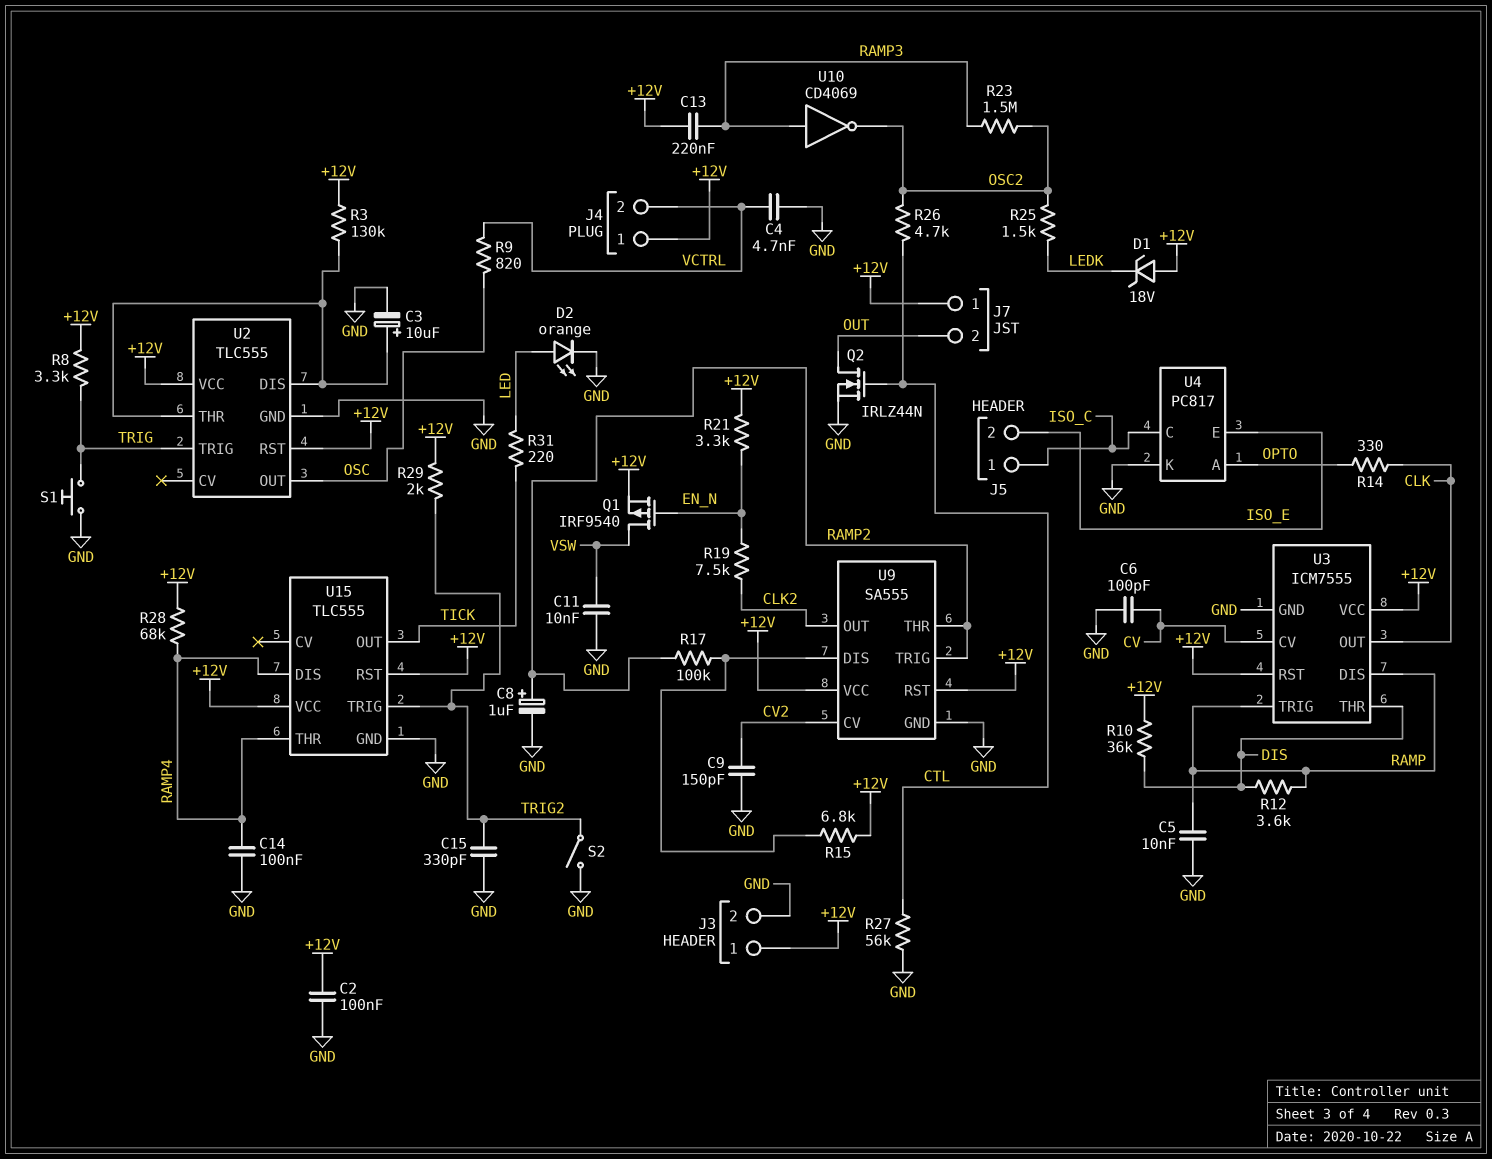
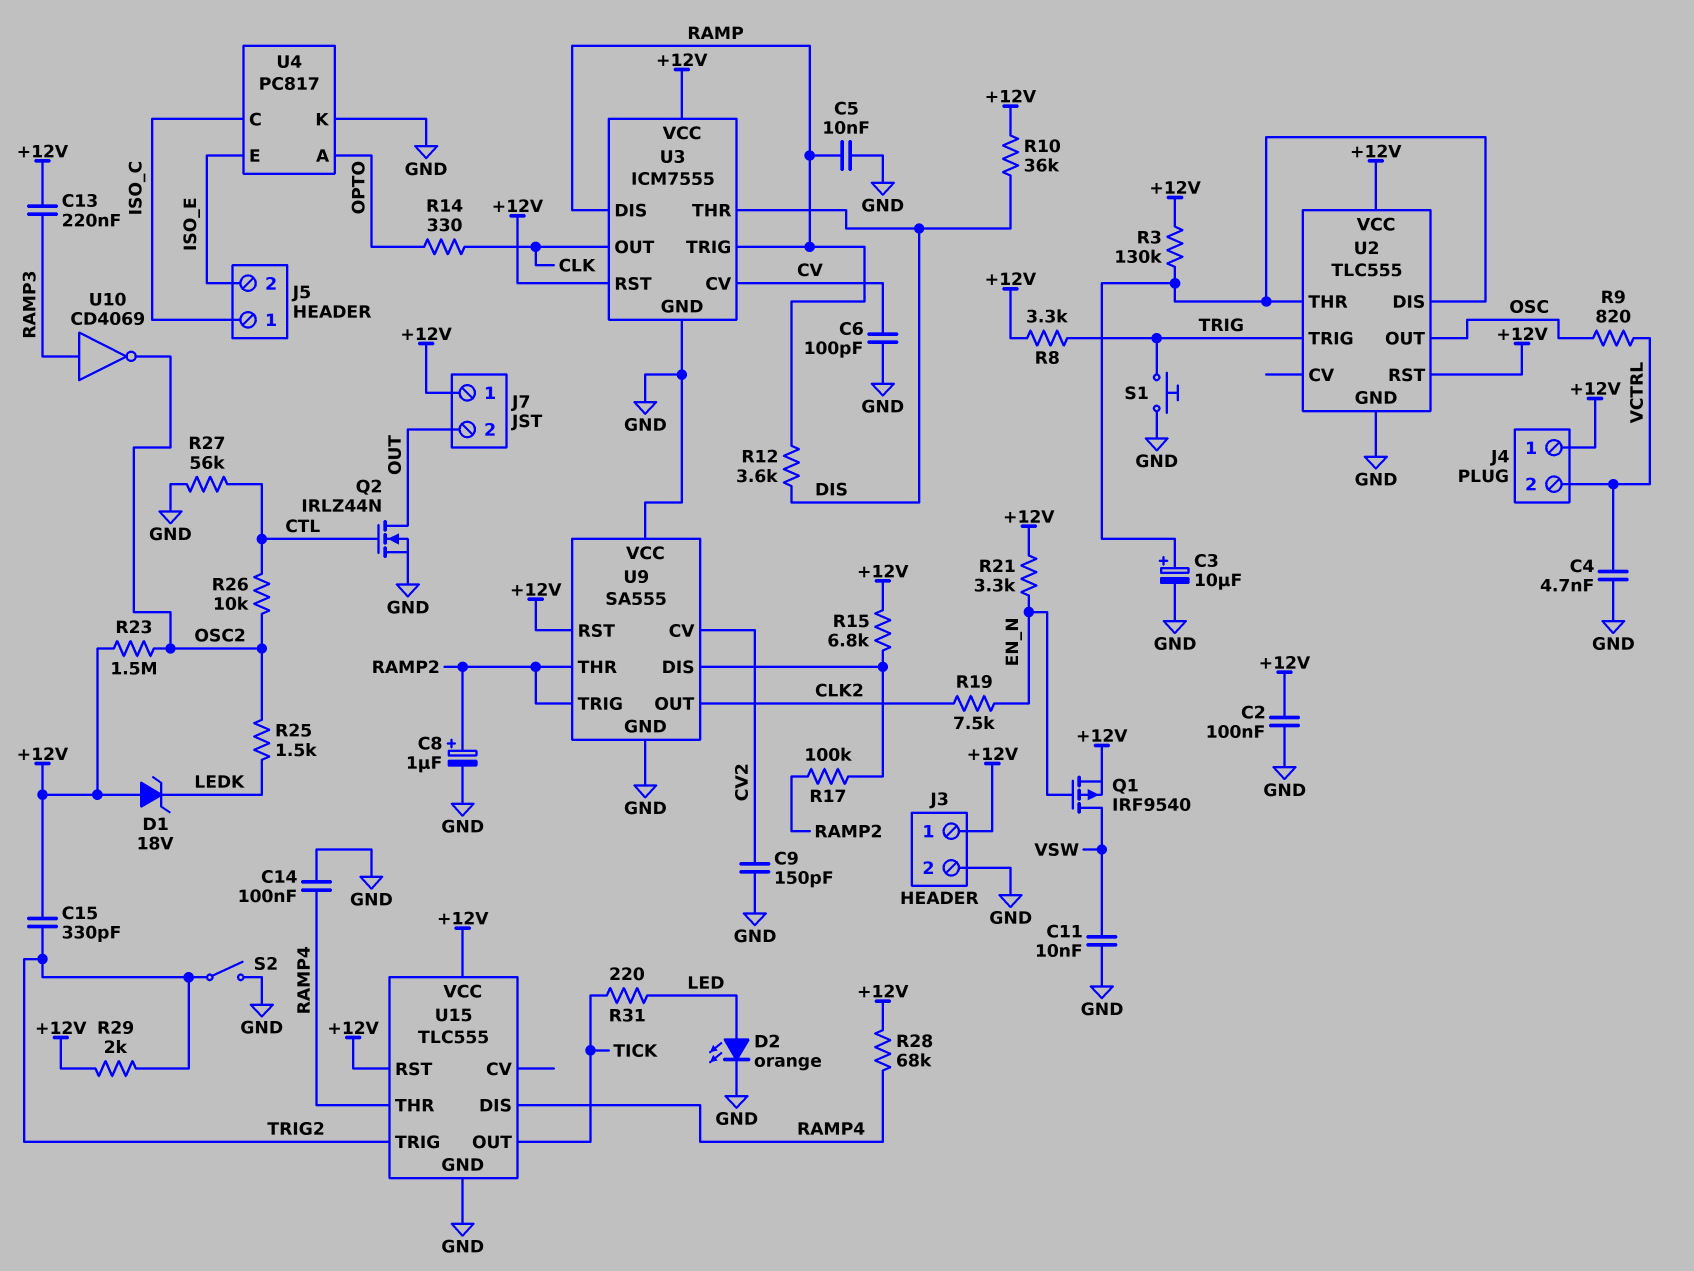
C15: 330pF (GND, TRIG2) -> 330pF (+12V, TRIG2)
R23: 1.5M (OSC2, RAMP3) -> 1.5M (+12V, OSC2)
R26: 4.7k (CTL, OSC2) -> 10k (CTL, OSC2)
U9 pin VCC: +12V -> GND

